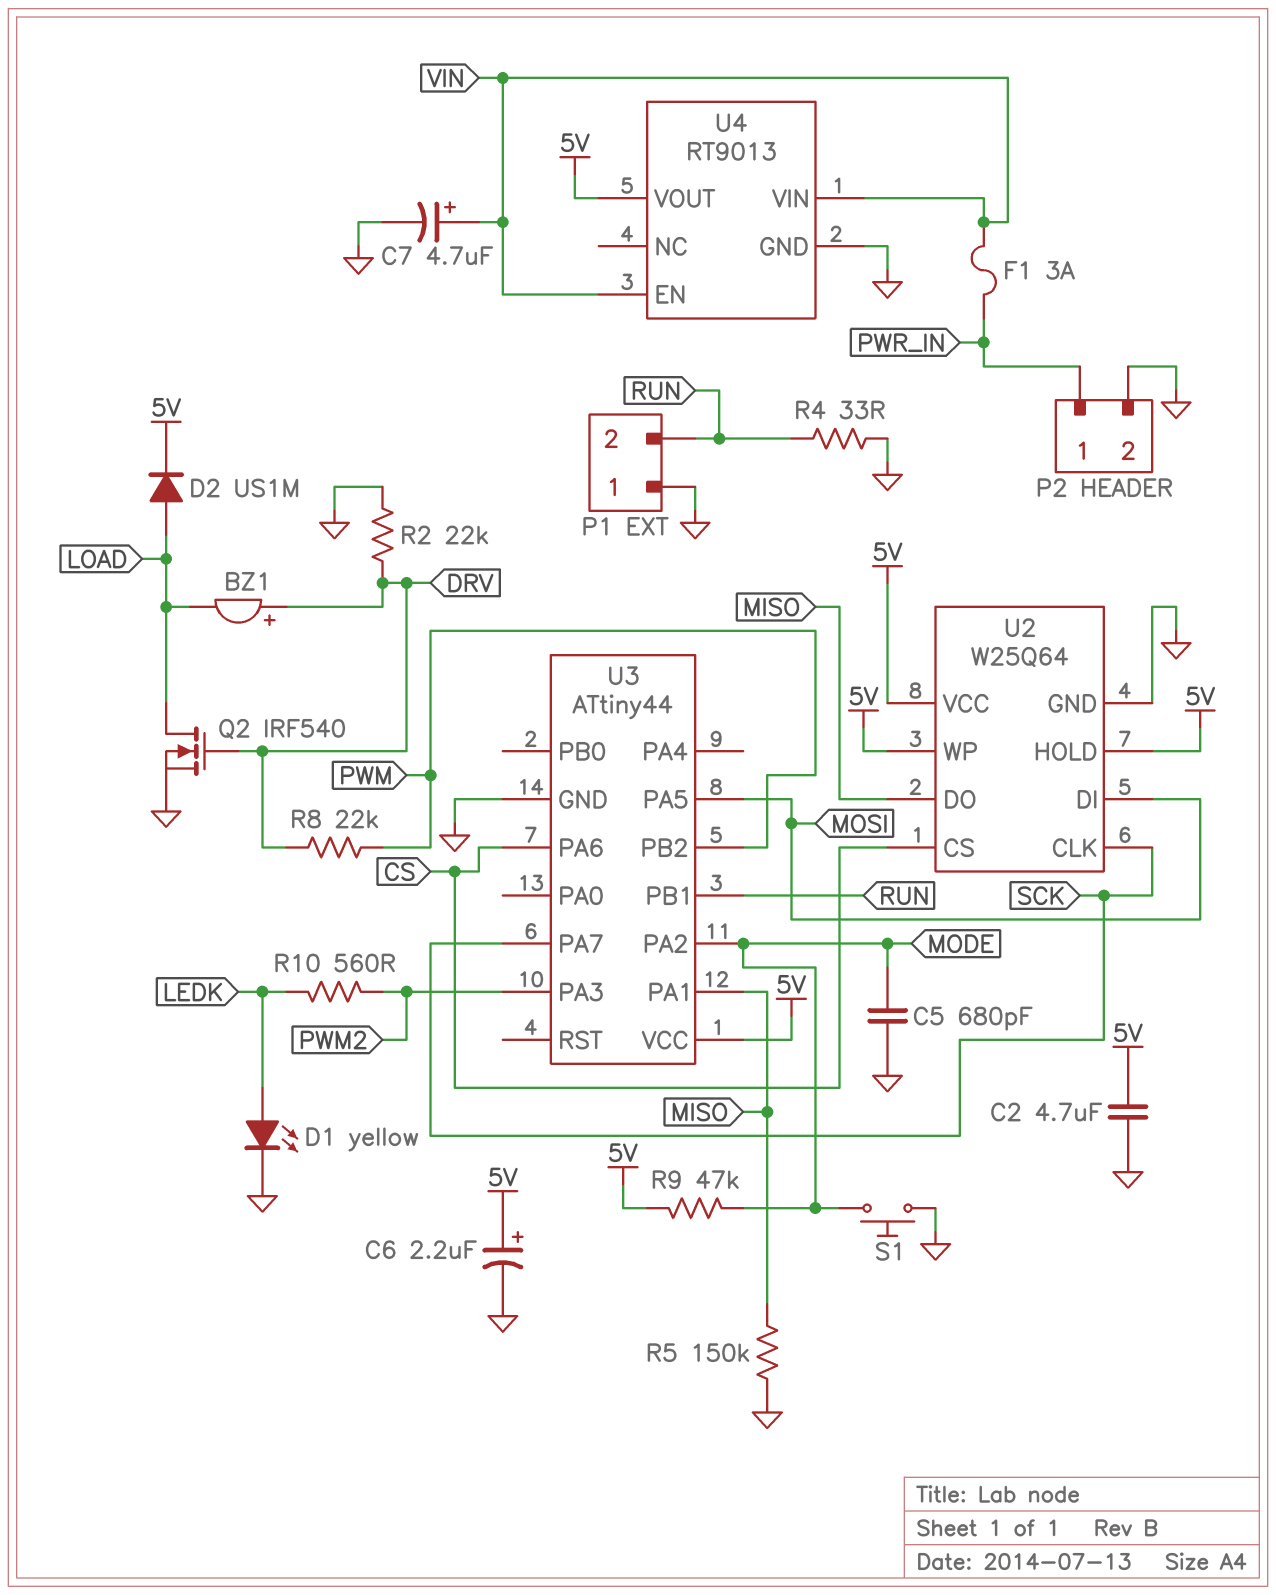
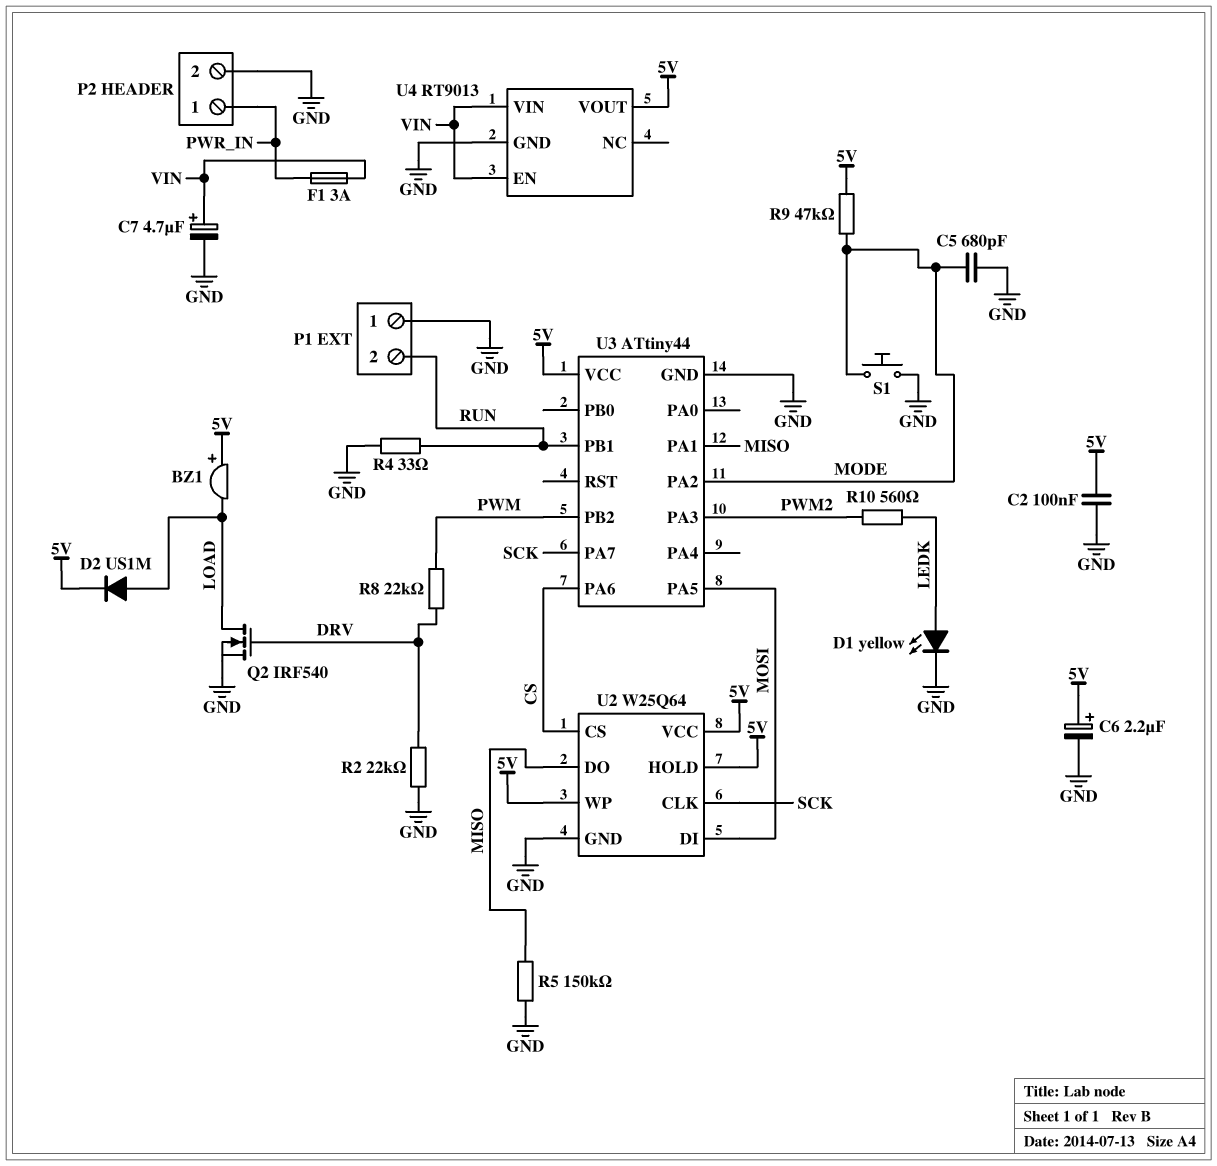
BZ1: buzzer (plus DRV, minus LOAD) -> buzzer (plus 5V, minus LOAD)
C2: 4.7uF (5V, GND) -> 100nF (5V, GND)

